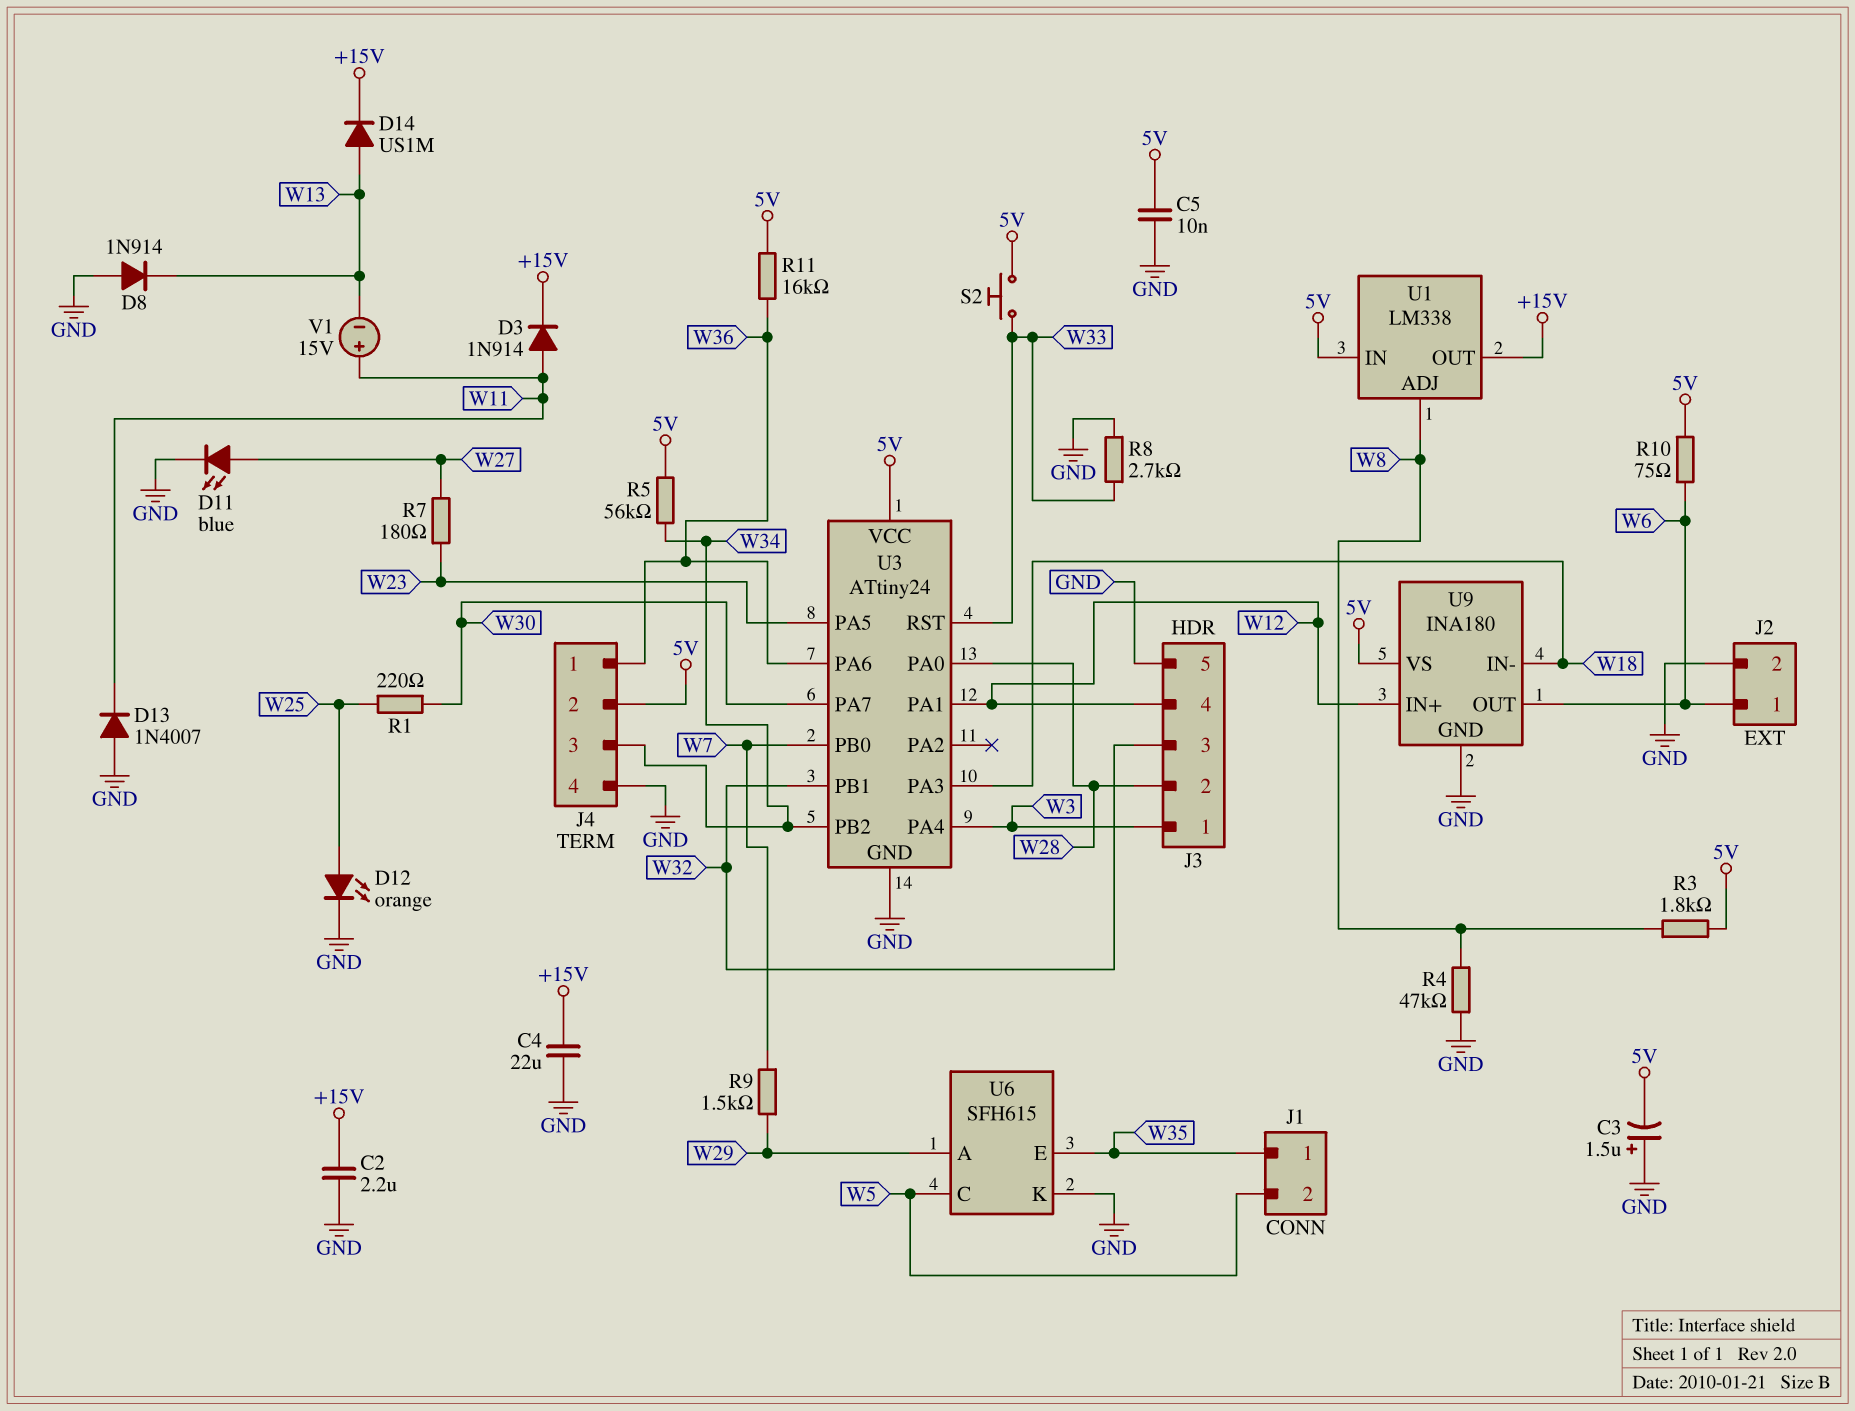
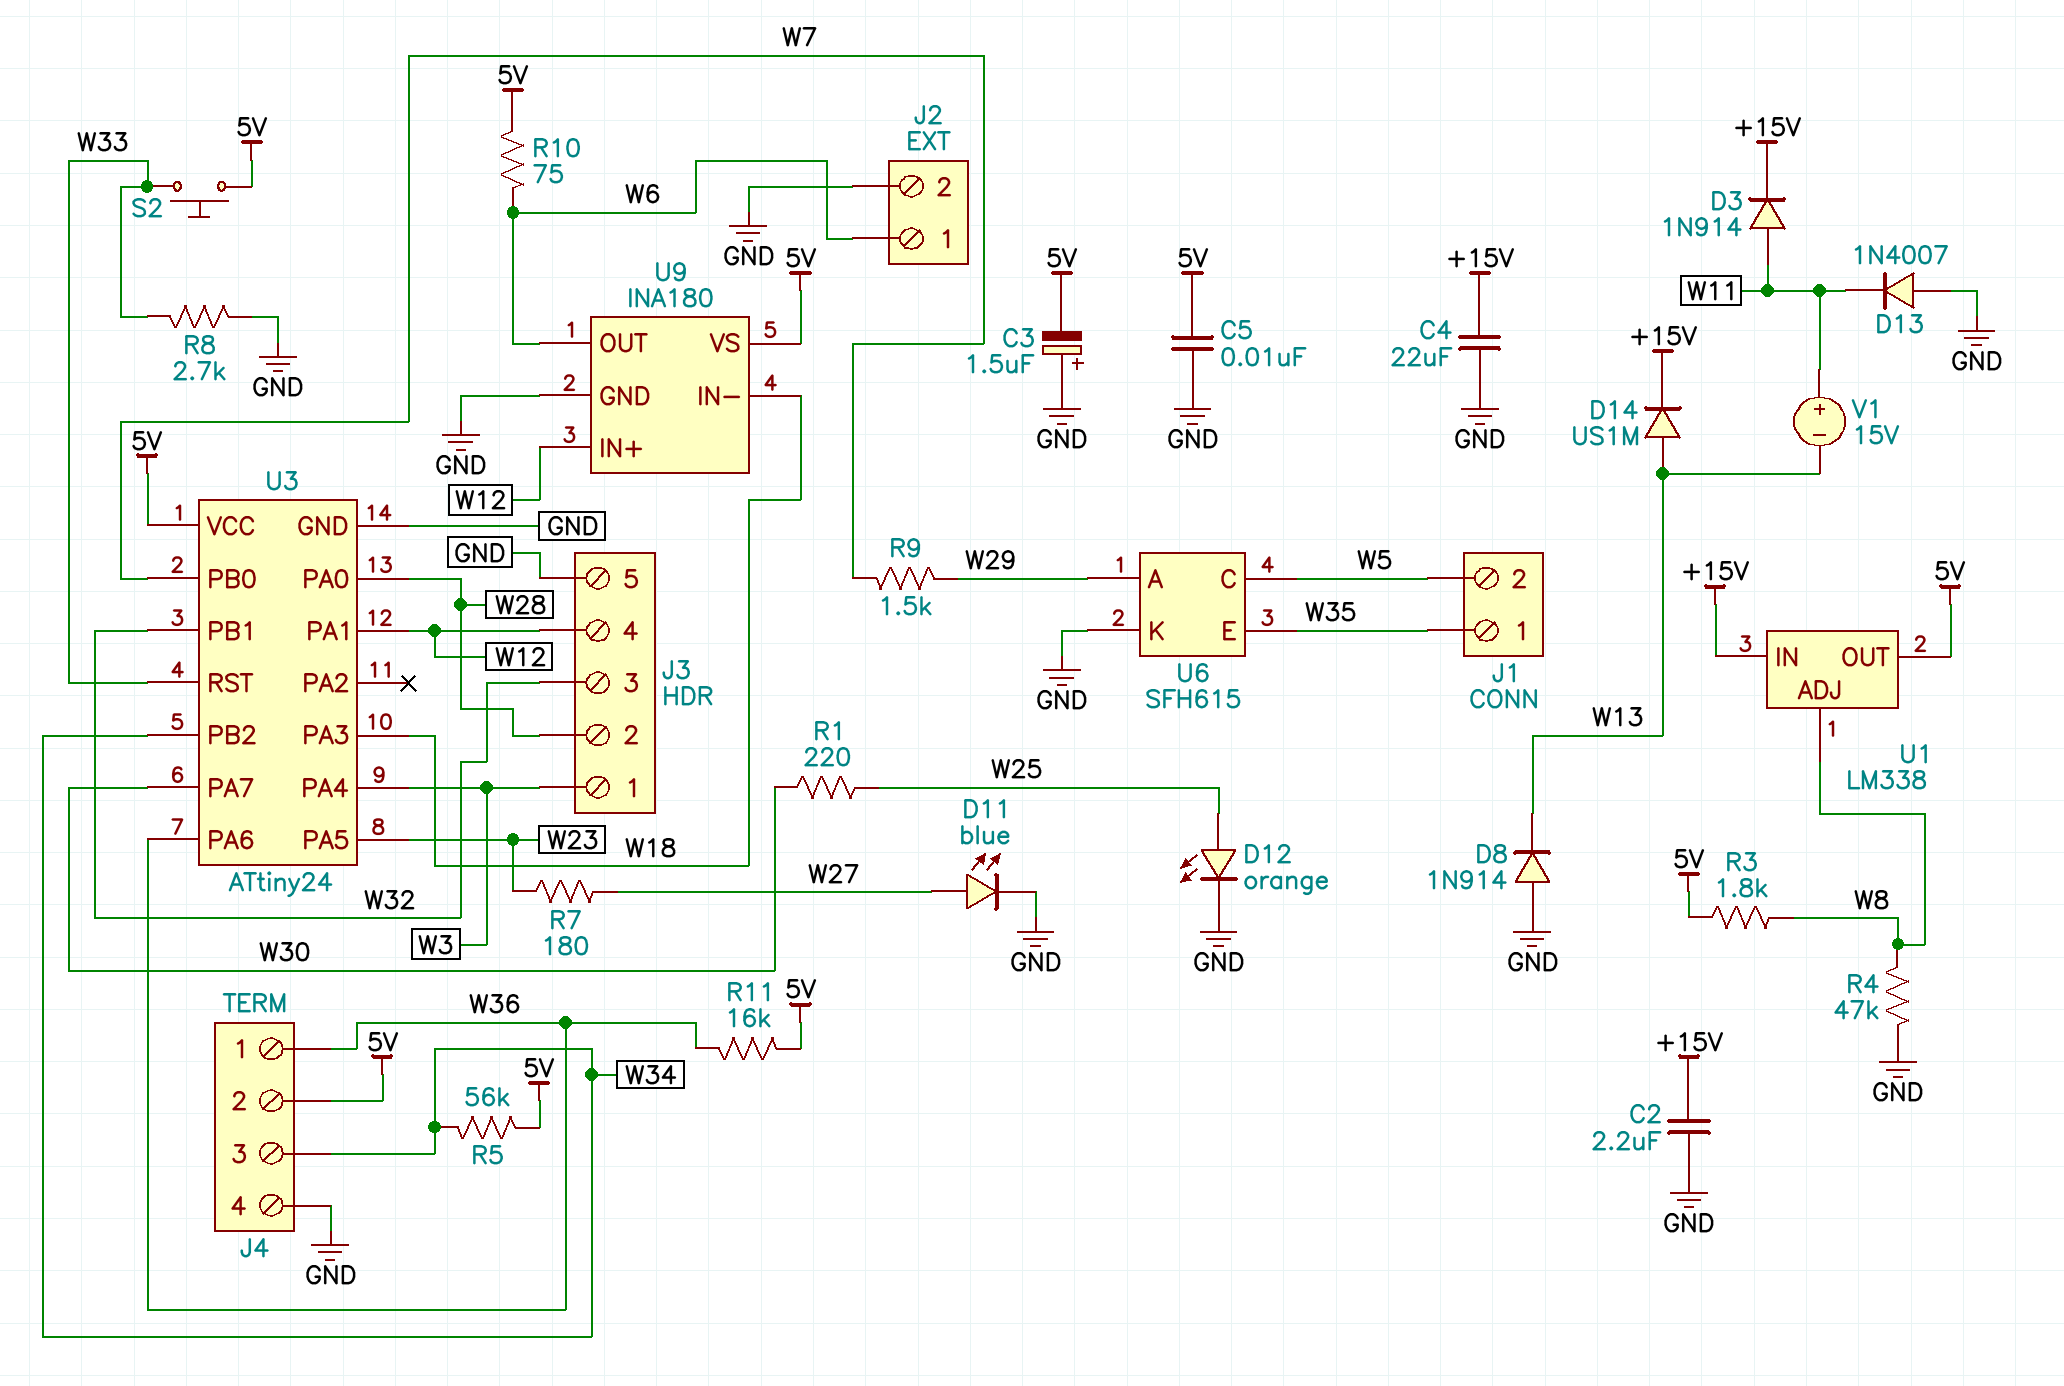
U1 pin IN: 5V -> +15V
U1 pin OUT: +15V -> 5V

